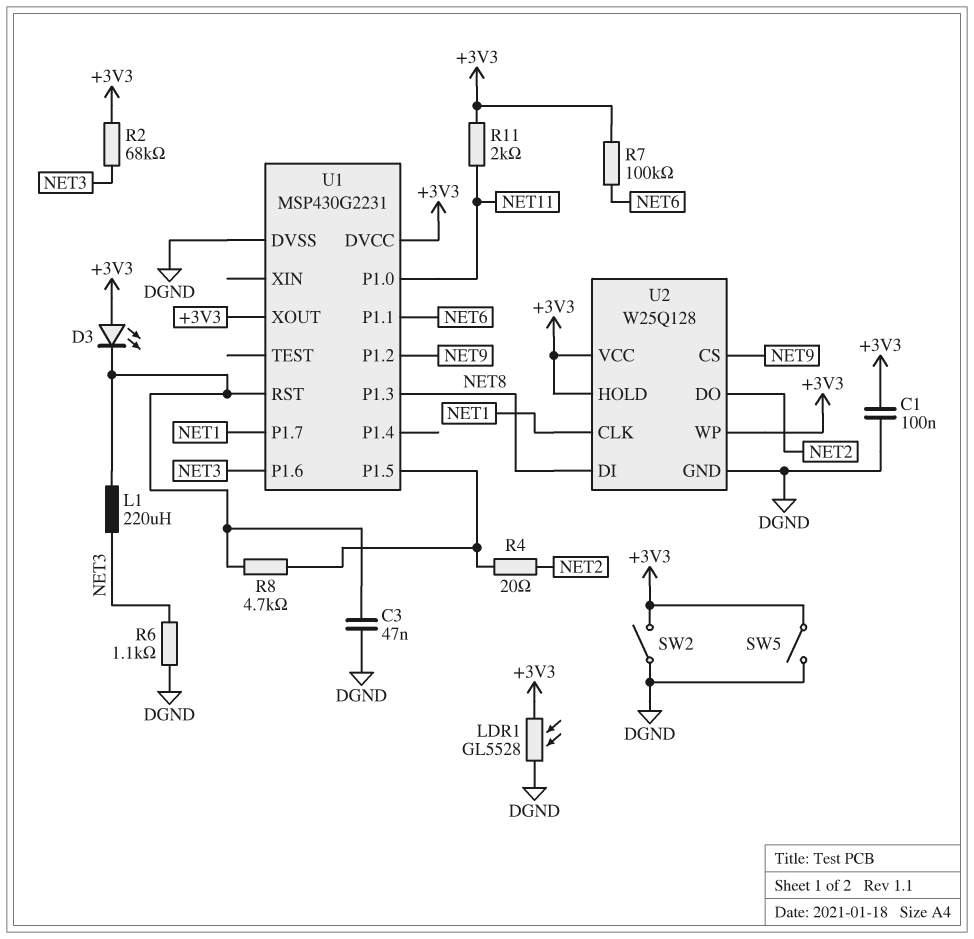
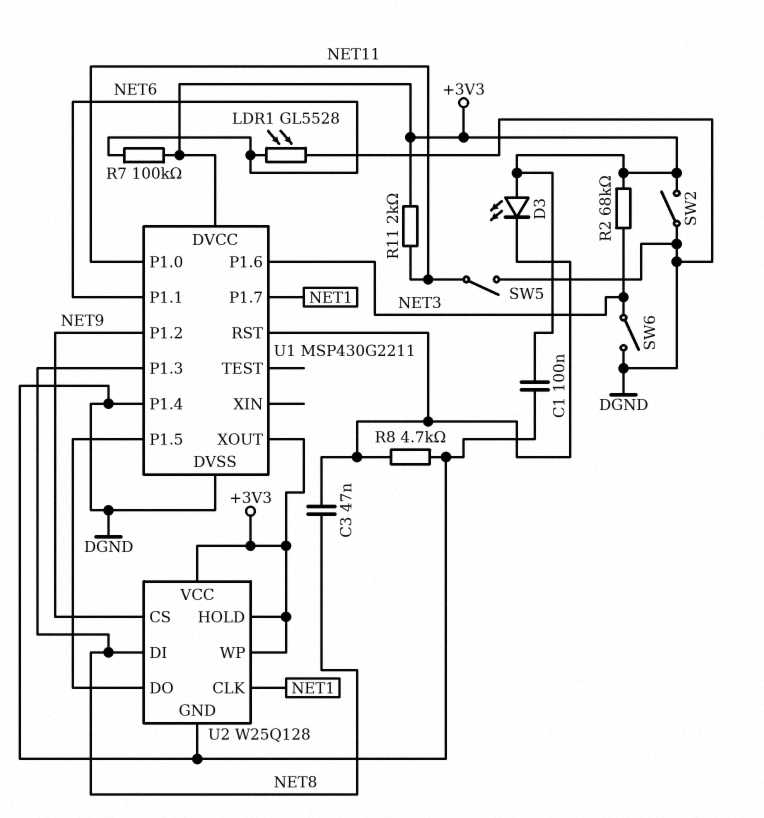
C3: 47nF (DGND, U1/RST) -> 47nF (NET8, U1/RST)
L1: 220uH (NET3, U1/RST) -> none
LDR1: GL5528 (+3V3, DGND) -> GL5528 (DGND, NET6)
R4: 20 (NET2, U1/P1.5) -> none
R6: 1.1k (DGND, NET3) -> none
R8: 4.7k (U1/P1.5, U1/RST) -> 4.7k (DGND, U1/RST)
SW5: switch (+3V3, DGND) -> switch (DGND, NET11)
SW6: none -> switch (DGND, NET3)
U1: MSP430G2231 -> MSP430G2211
U1 pin P1.4: none -> DGND
U2 pin DO: NET2 -> U1/P1.5

